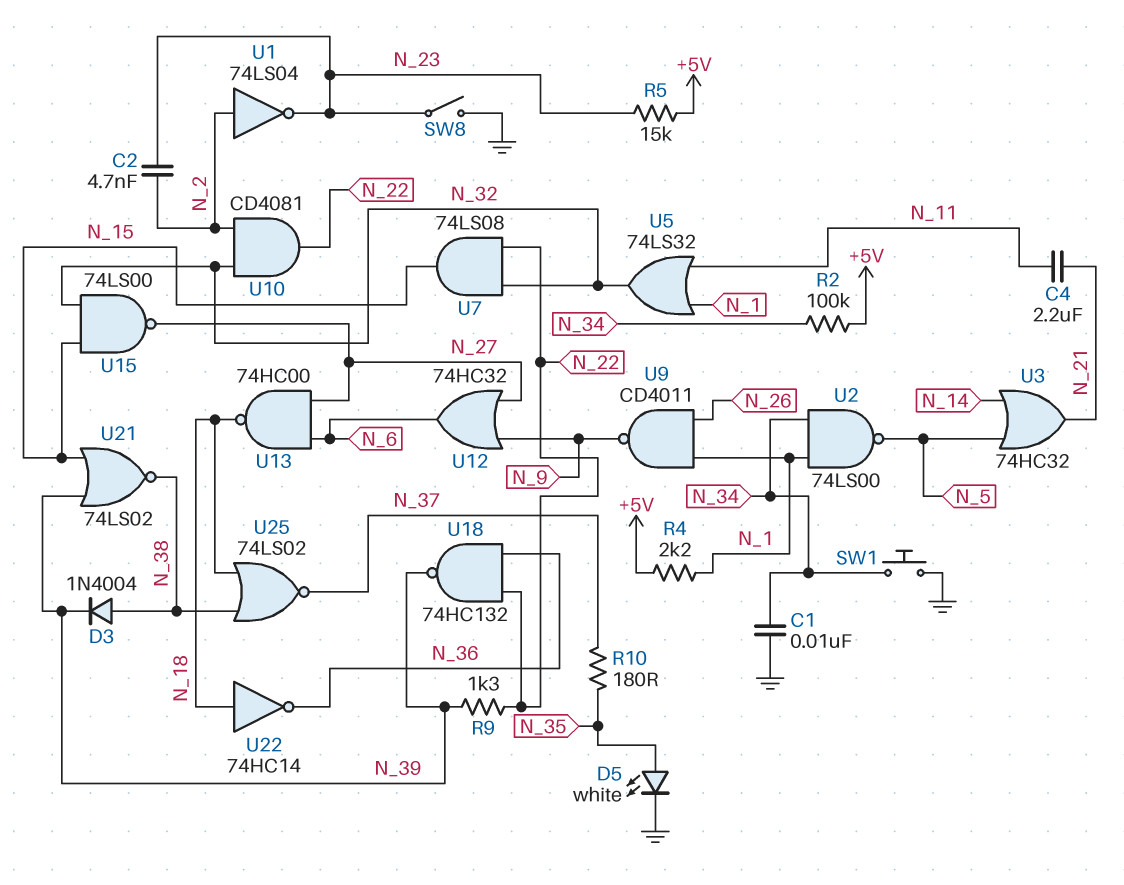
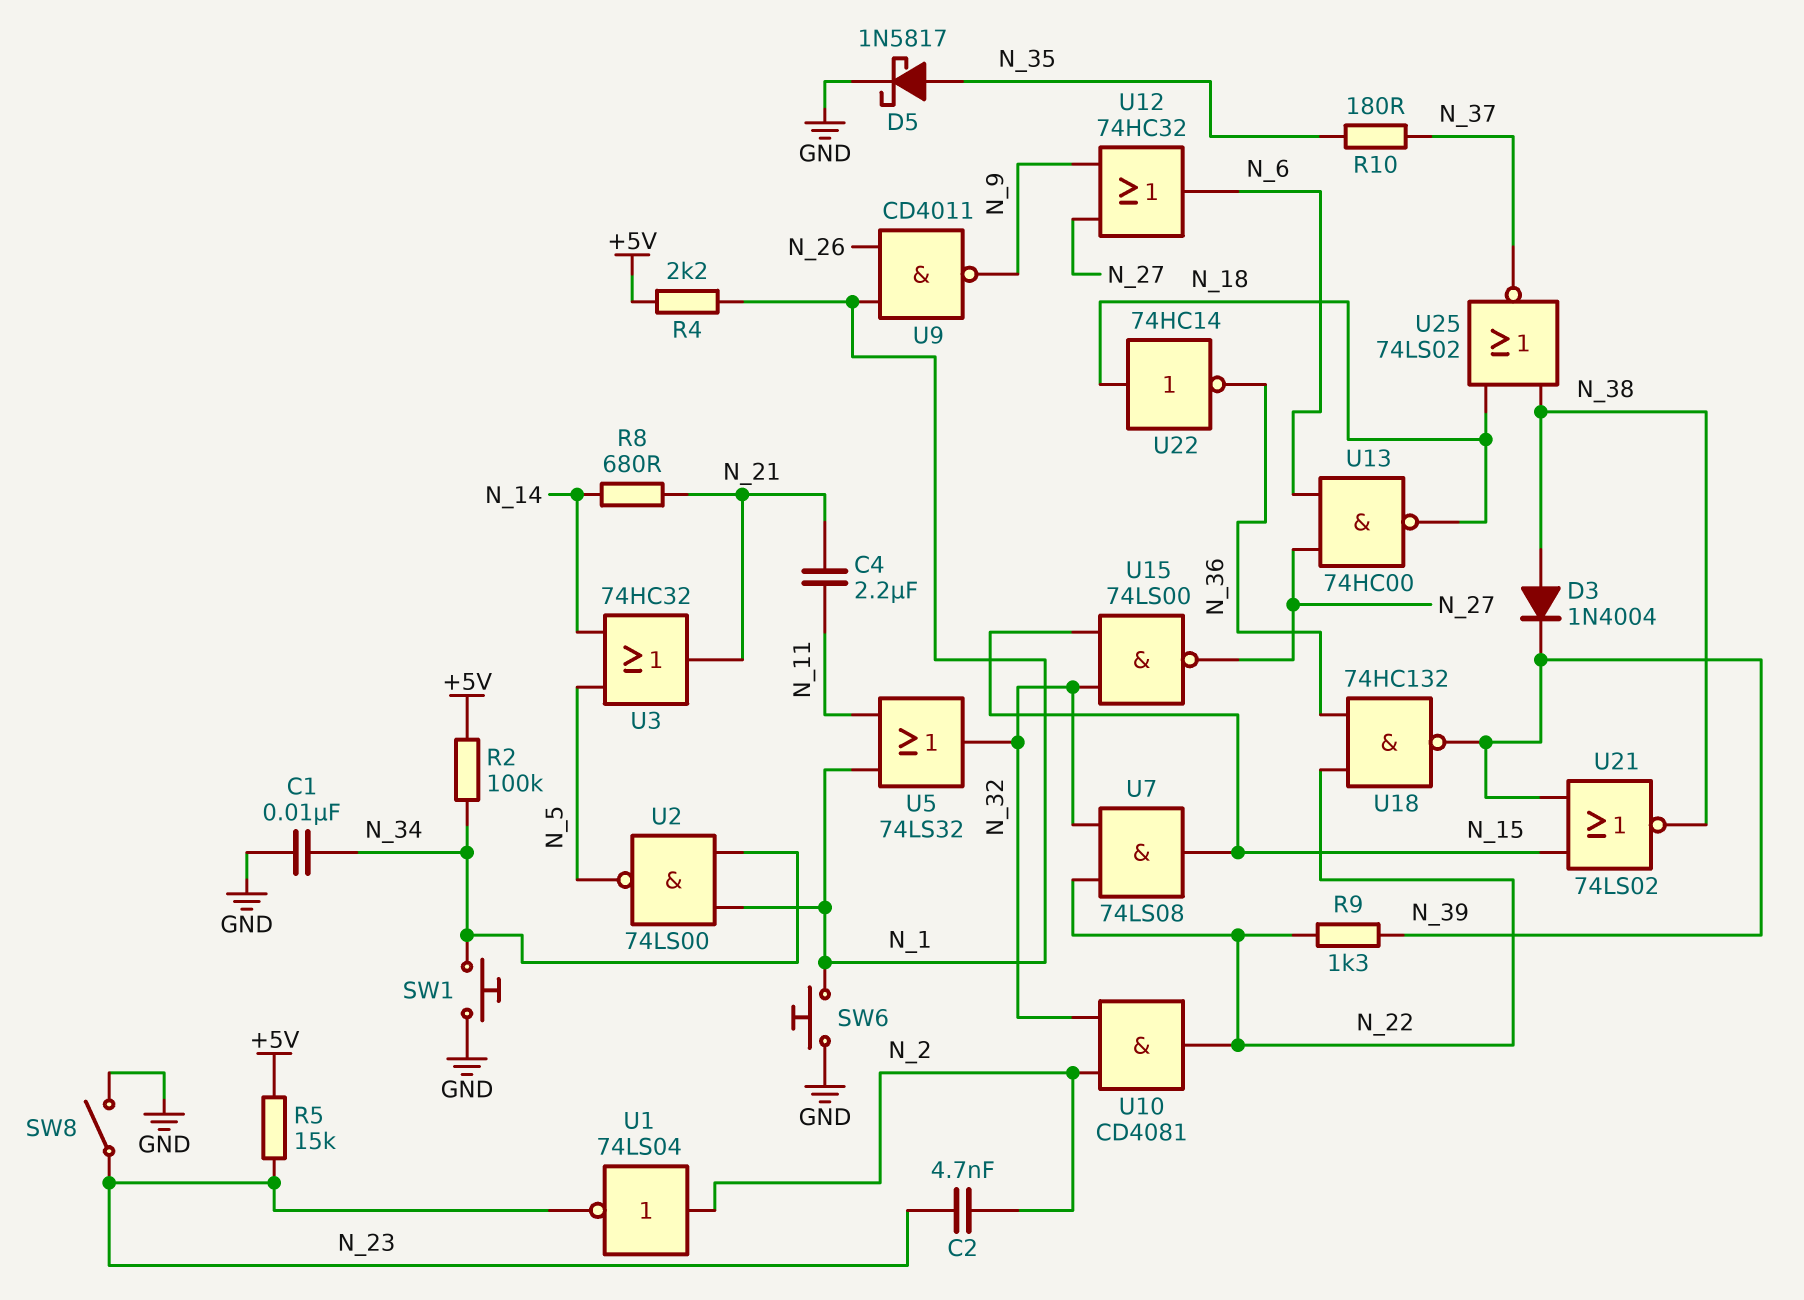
D5: LED white (A N_35, K GND) -> schottky 1N5817 (A N_35, K GND)
R8: none -> 680 (N_14, N_21)
SW6: none -> button (GND, N_1)

